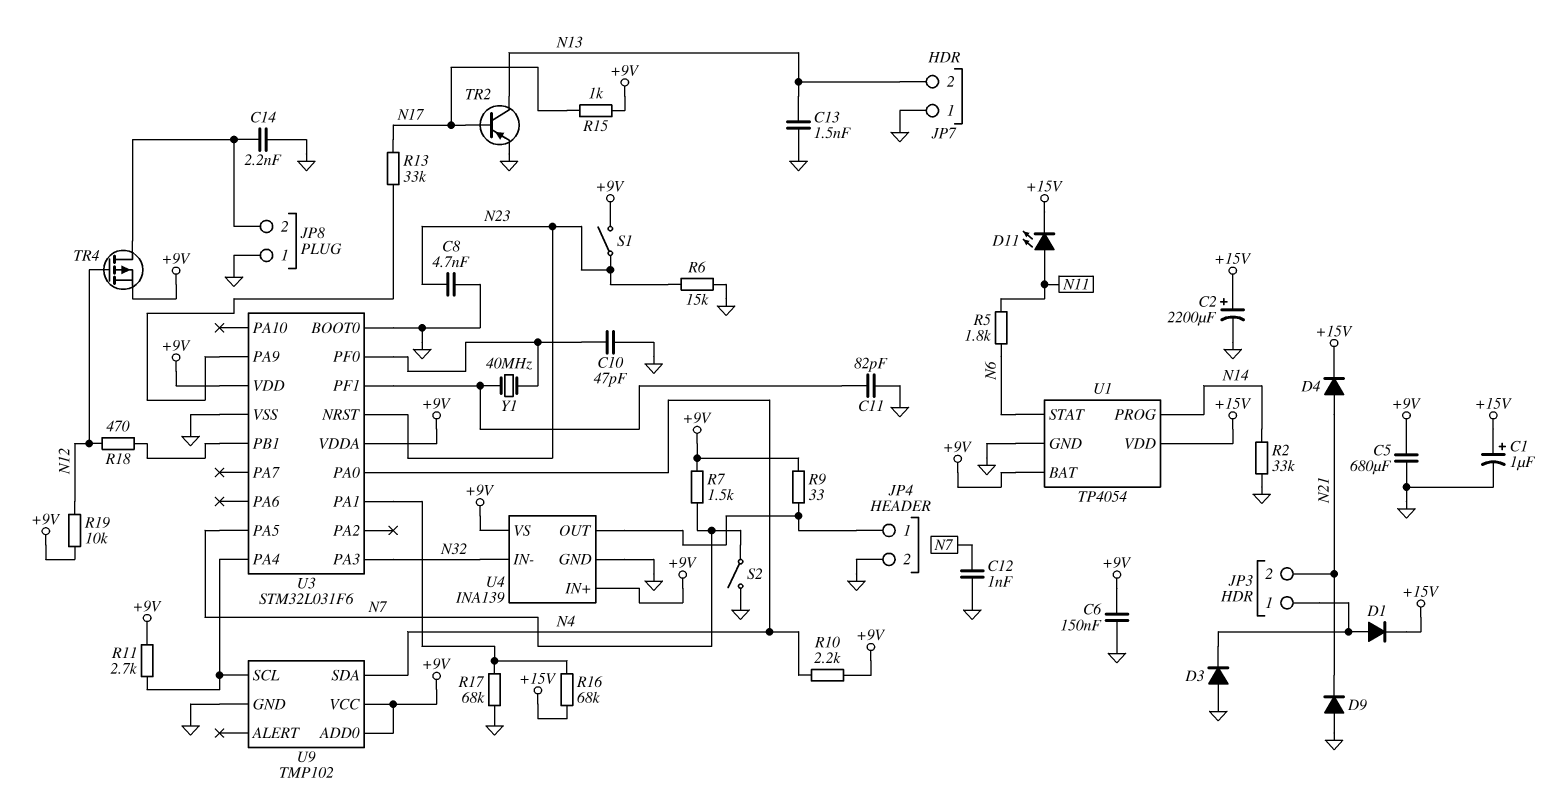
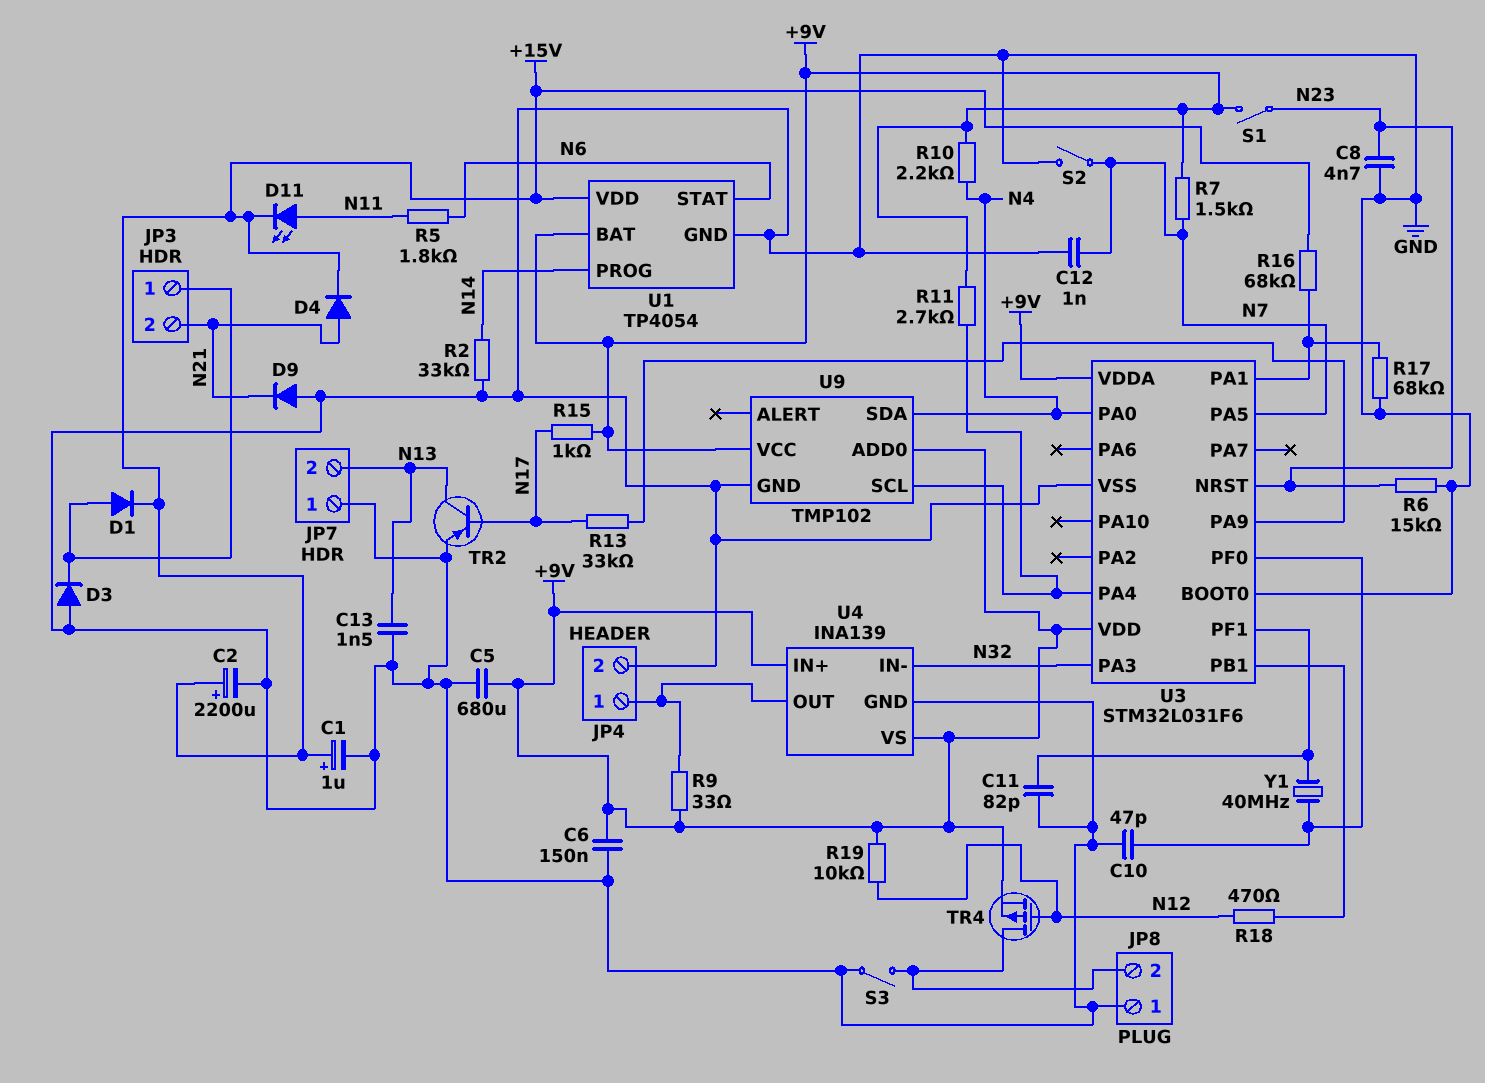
C14: 2.2nF (GND, JP8/2) -> none
S3: none -> switch (GND, JP8/2)

